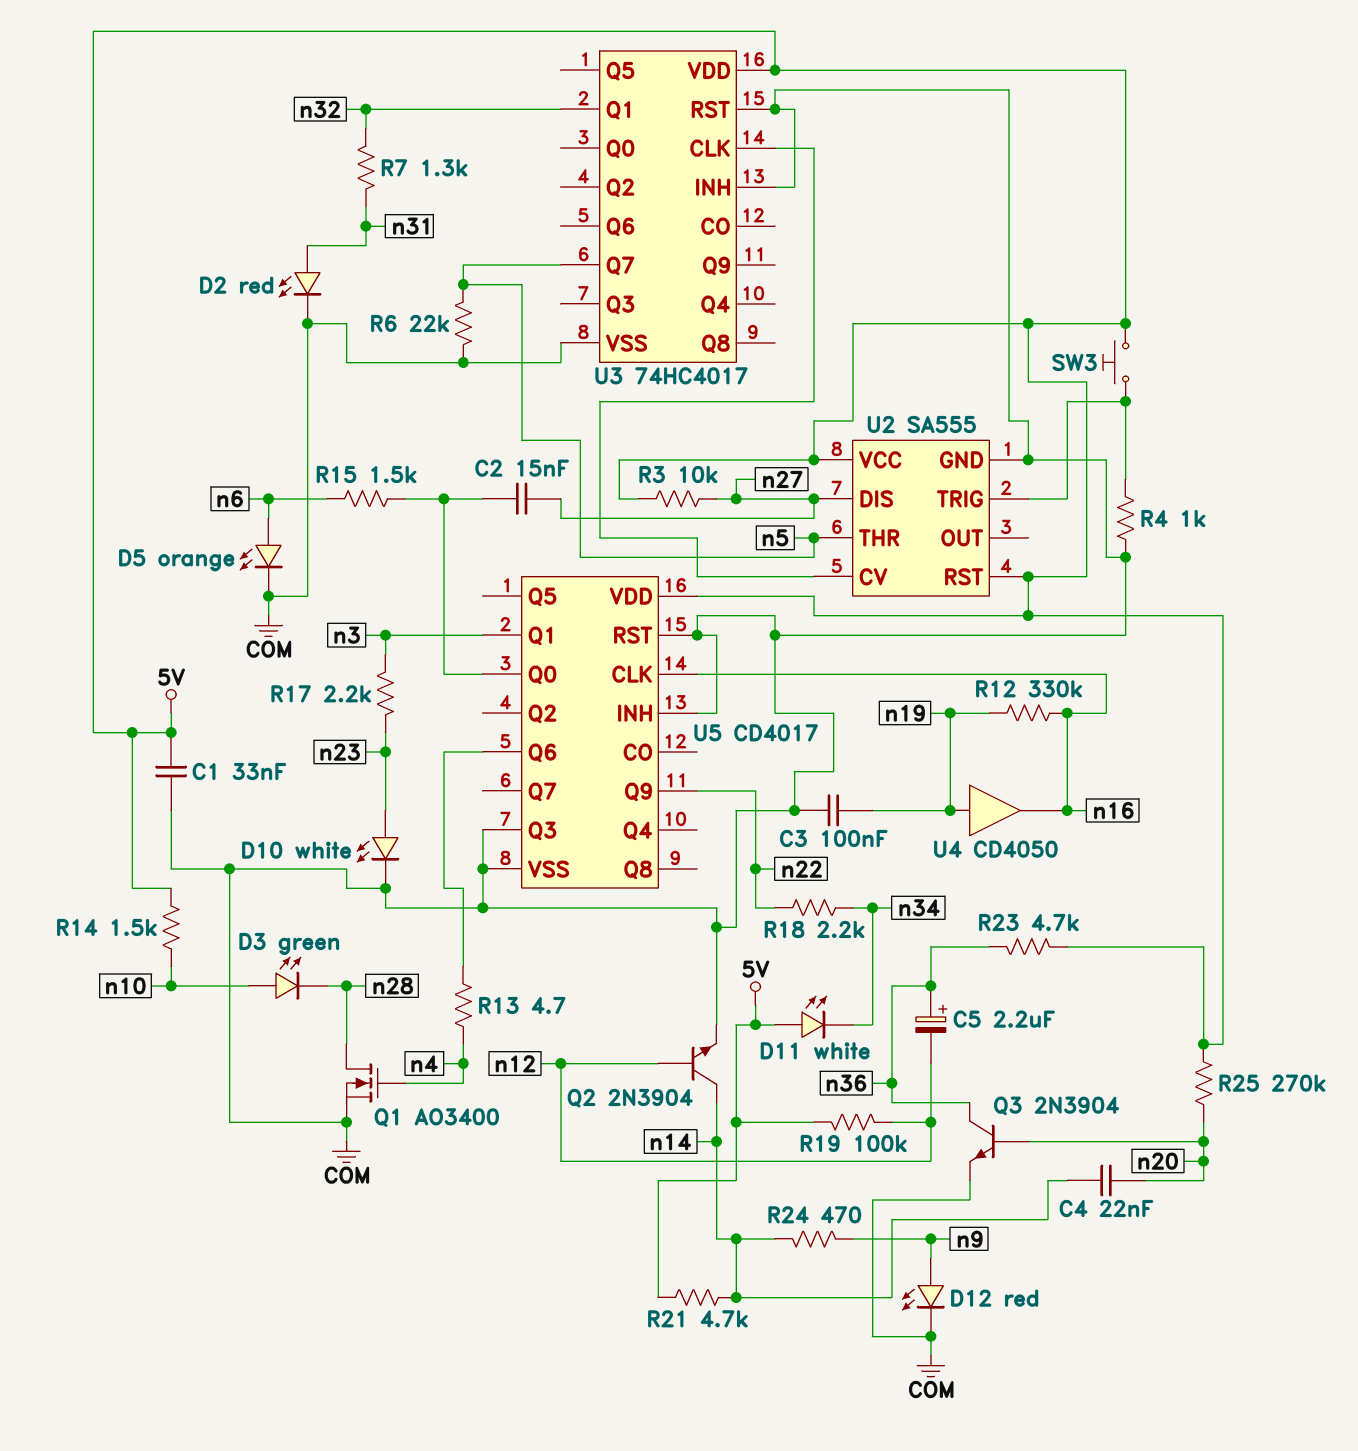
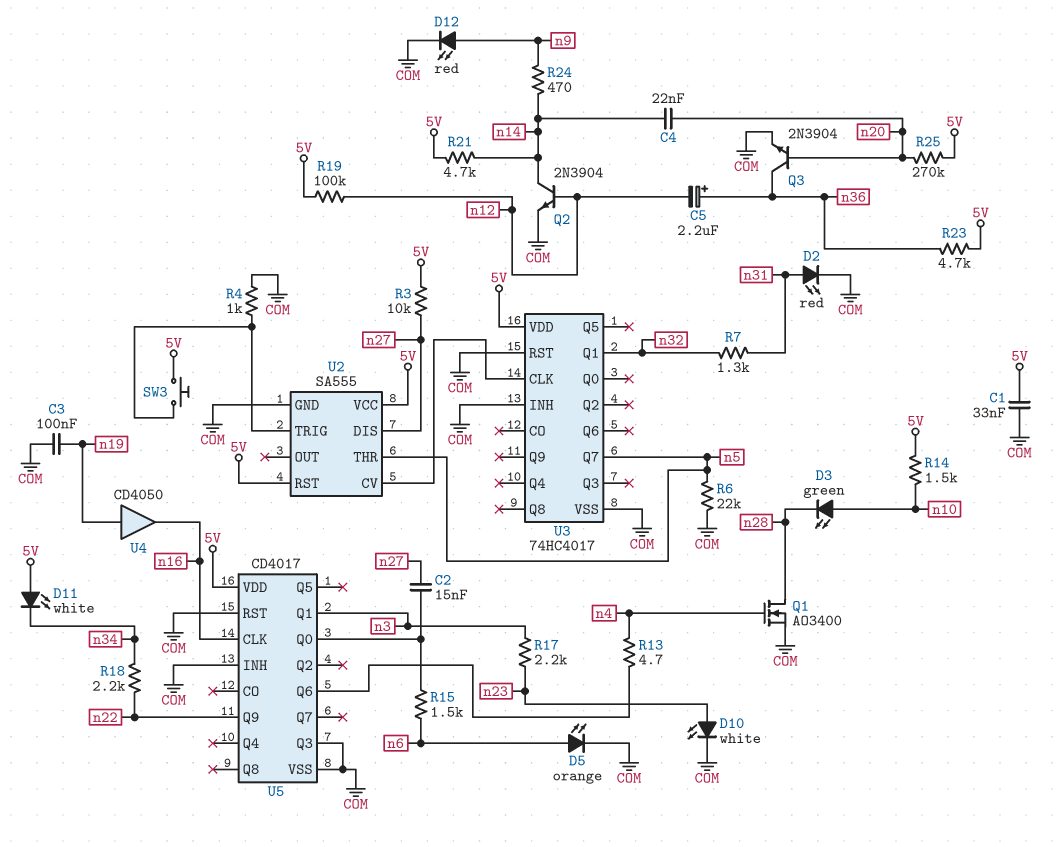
R12: 330k (n16, n19) -> none

